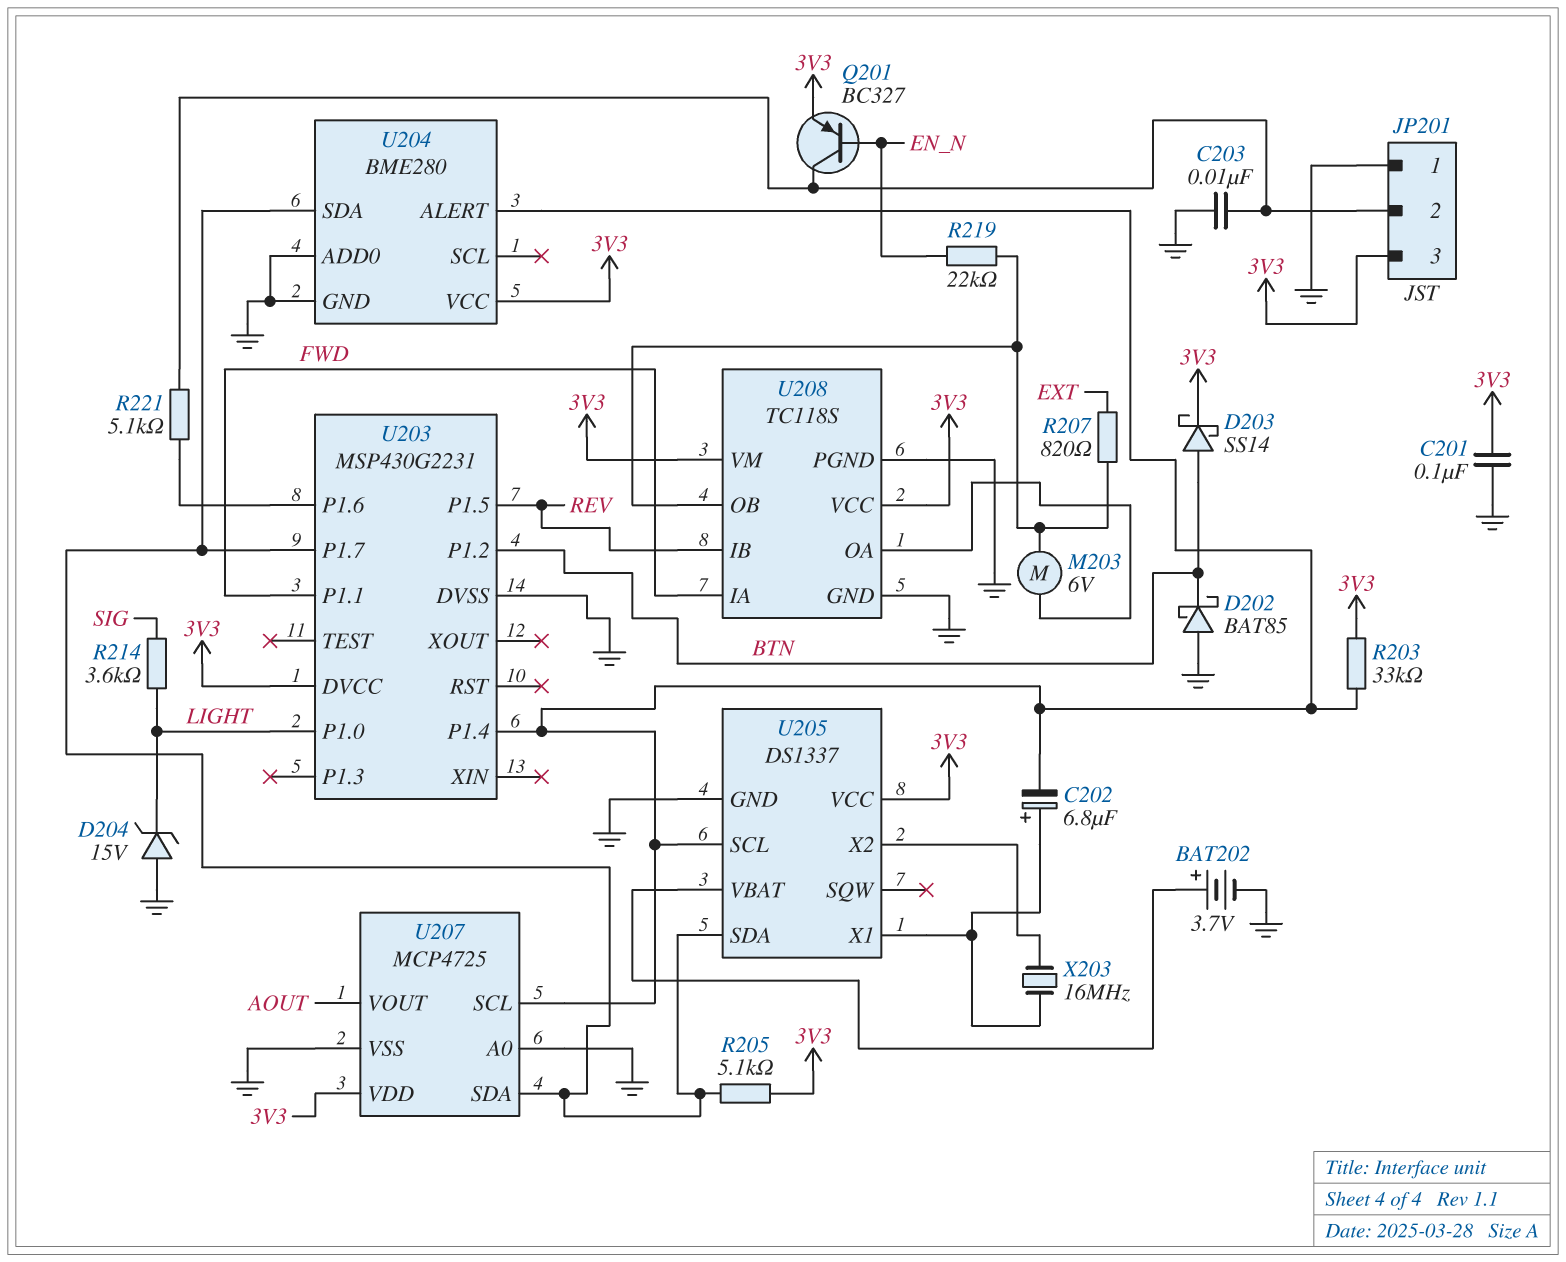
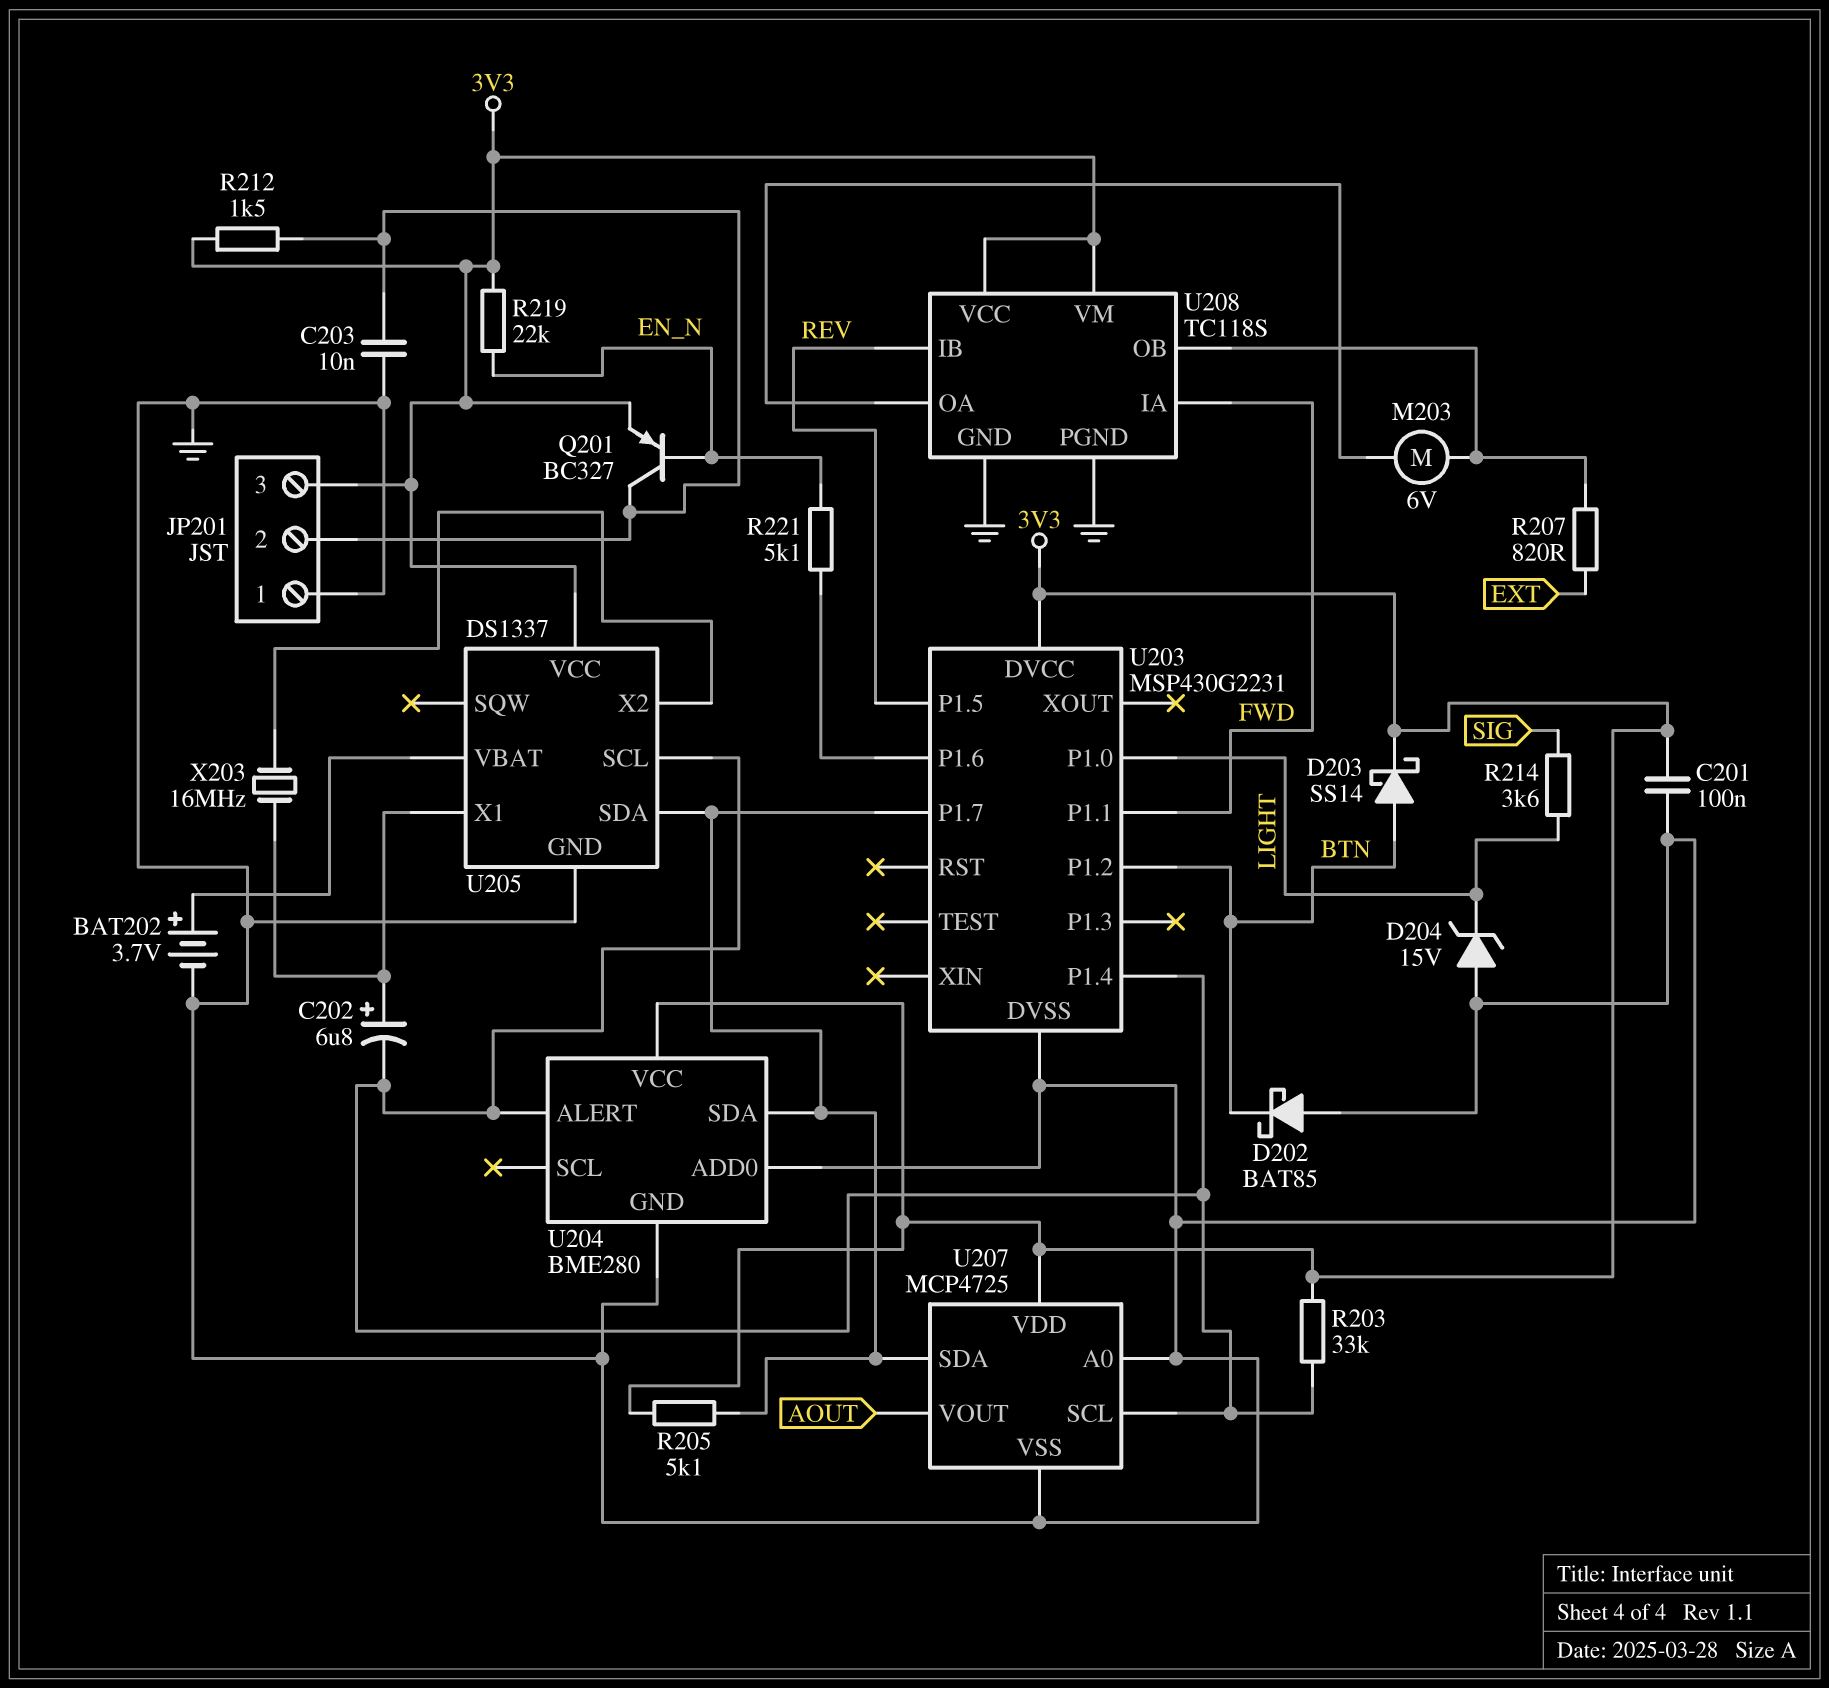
R212: none -> 1.5k (3V3, JP201/2)
R219: 22k (EN_N, U208/OB) -> 22k (3V3, EN_N)
R221: 5.1k (JP201/2, U203/P1.6) -> 5.1k (EN_N, U203/P1.6)

